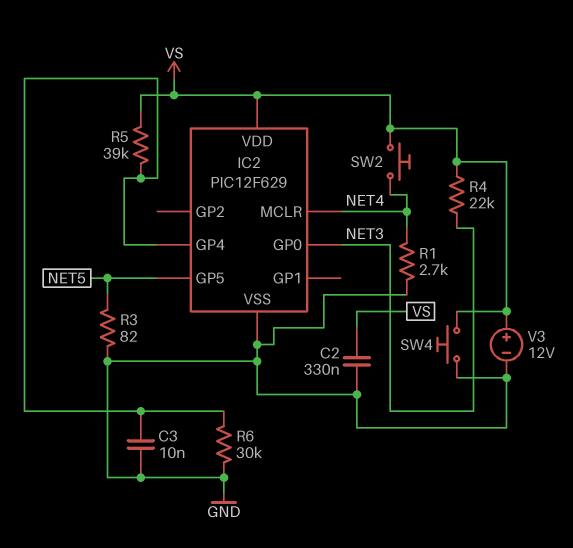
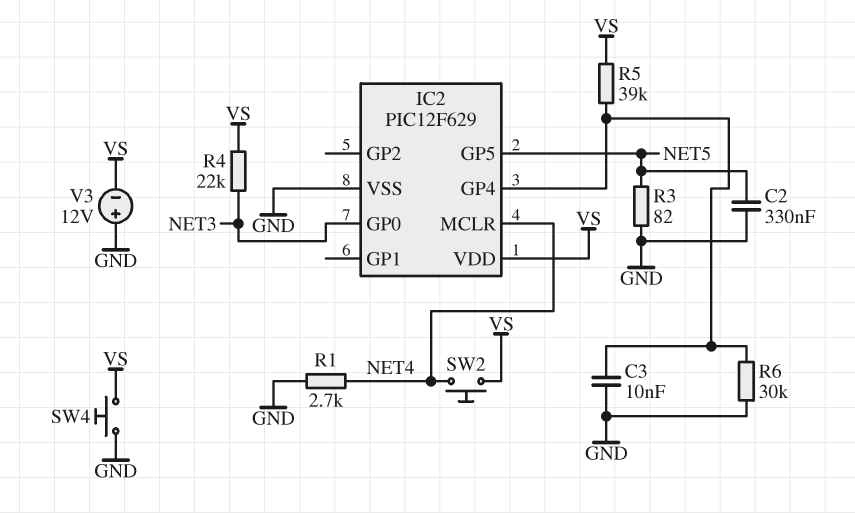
C2: 330nF (GND, VS) -> 330nF (GND, NET5)
V3: 12V (plus VS, minus GND) -> 12V (plus GND, minus VS)

